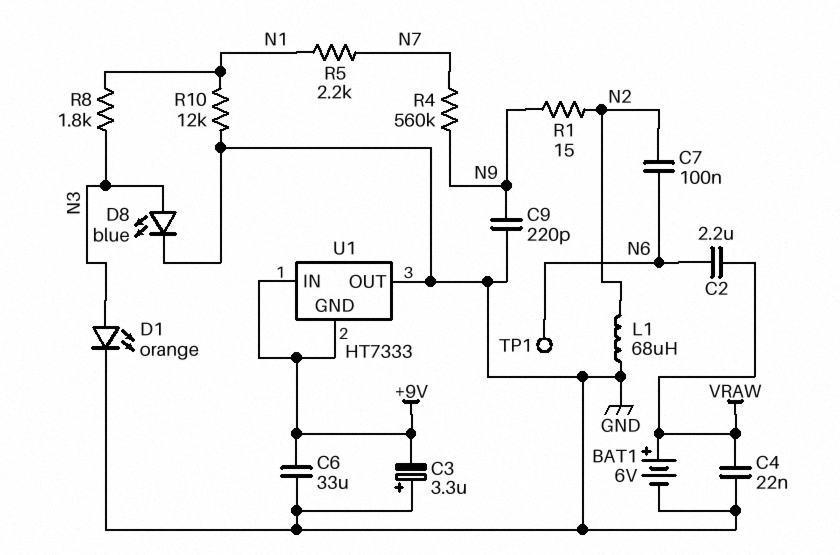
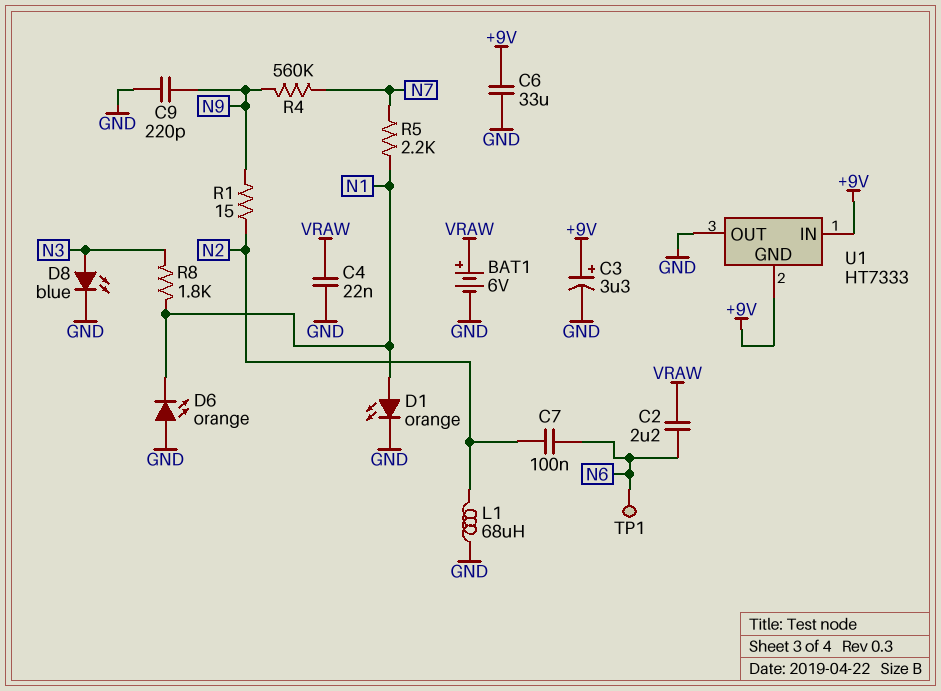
C3: 3.3uF (plus GND, minus +9V) -> 3.3uF (plus +9V, minus GND)
D1: LED orange (A N3, K GND) -> LED orange (A N1, K GND)
D6: none -> LED orange (A GND, K N1)
R10: 12k (GND, N1) -> none

